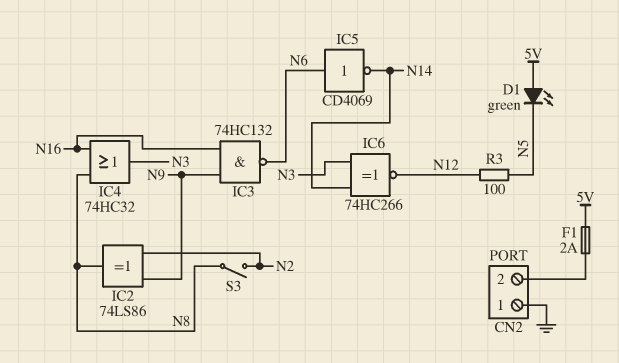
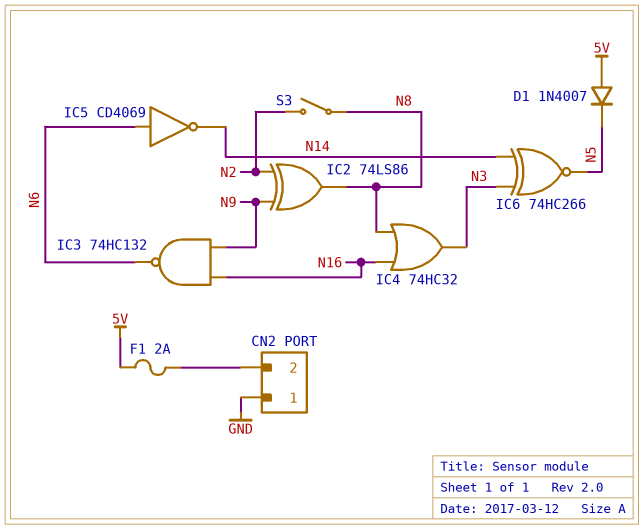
D1: LED green (A 5V, K N5) -> diode 1N4007 (A 5V, K N5)
IC6: XNOR 74HC266 (in N3, in N14, out N12) -> XNOR 74HC266 (in N3, in N14, out N5)
R3: 100 (N5, N12) -> none

